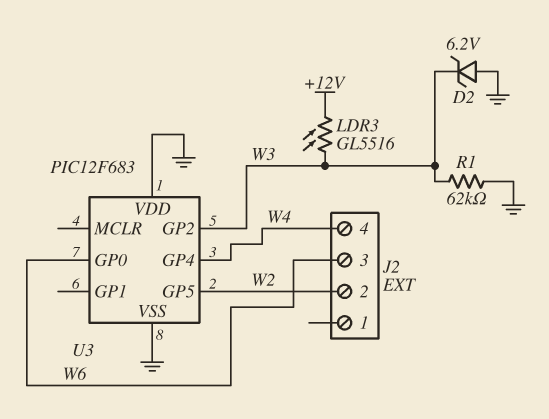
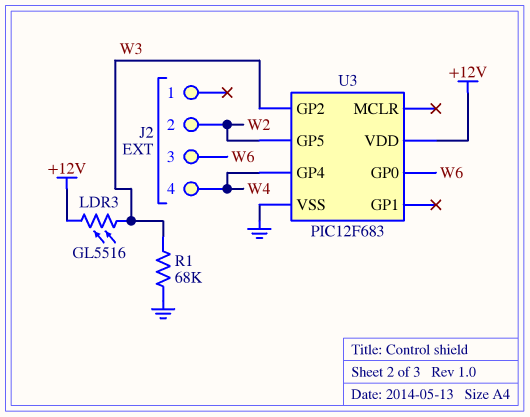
D2: zener 6.2V (A GND, K W3) -> none
R1: 62k (GND, W3) -> 68k (GND, W3)
U3 pin VDD: GND -> +12V

